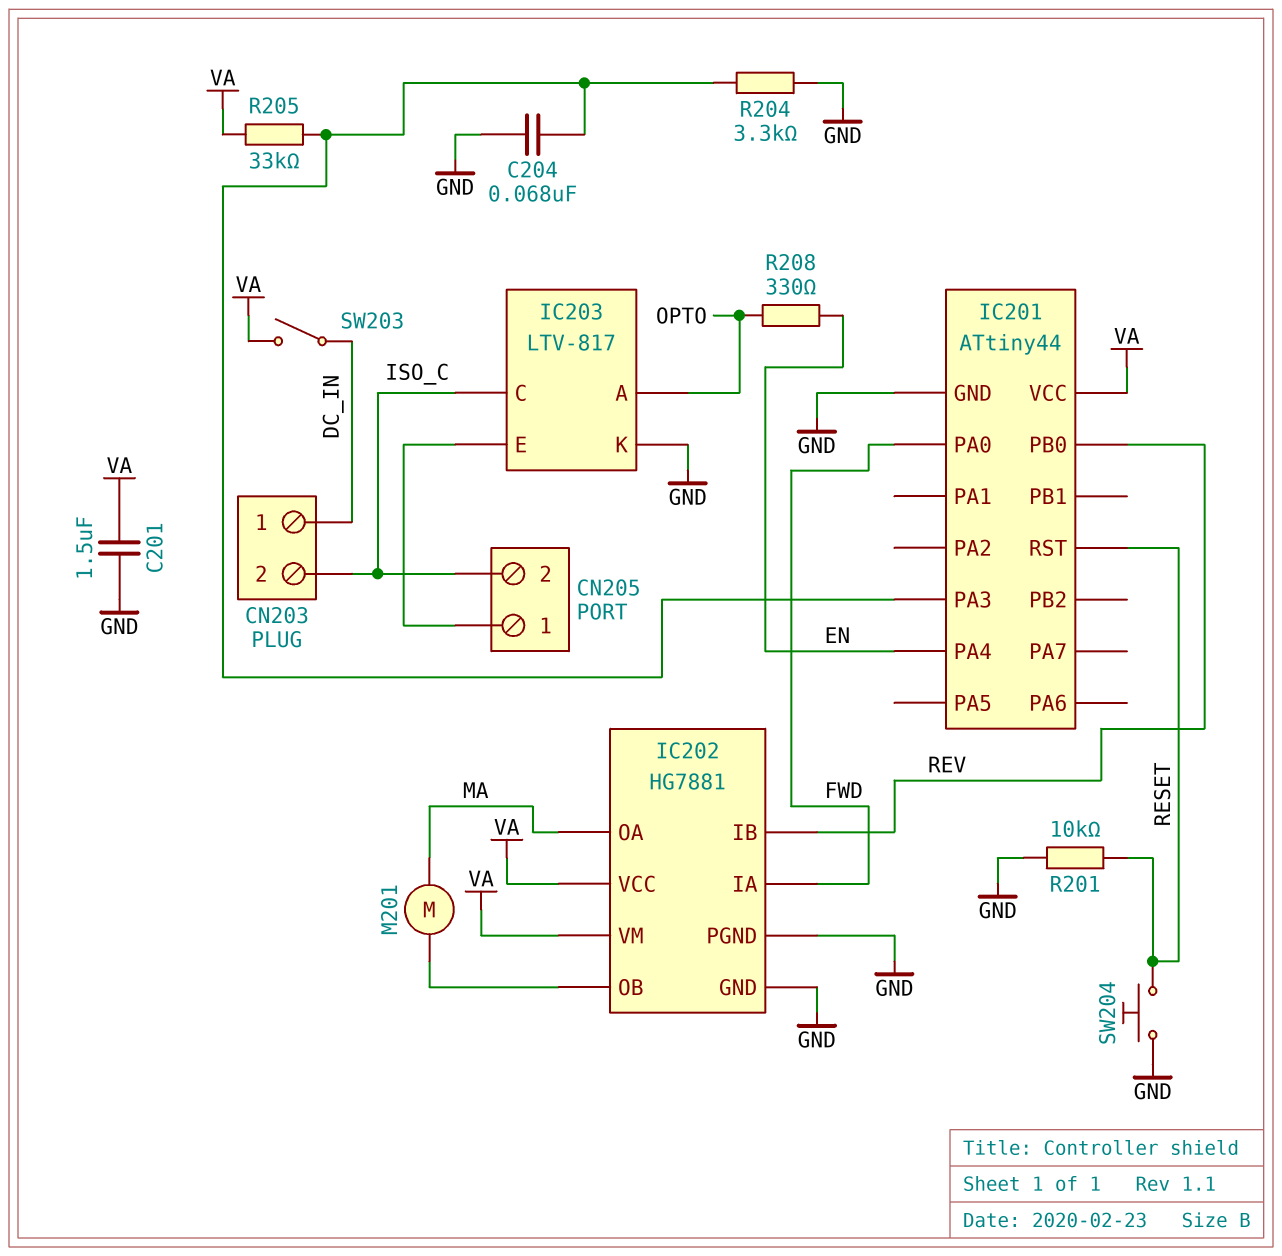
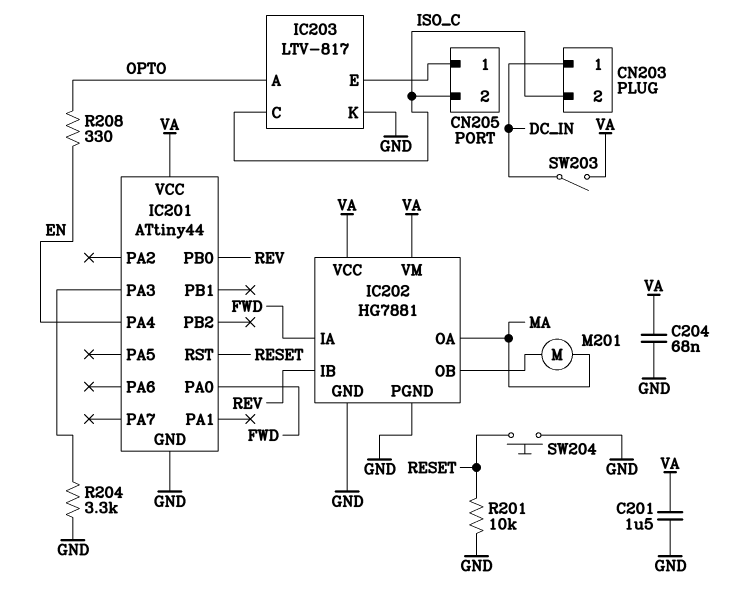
C204: 68nF (GND, IC201/PA3) -> 68nF (GND, VA)
R205: 33k (IC201/PA3, VA) -> none

